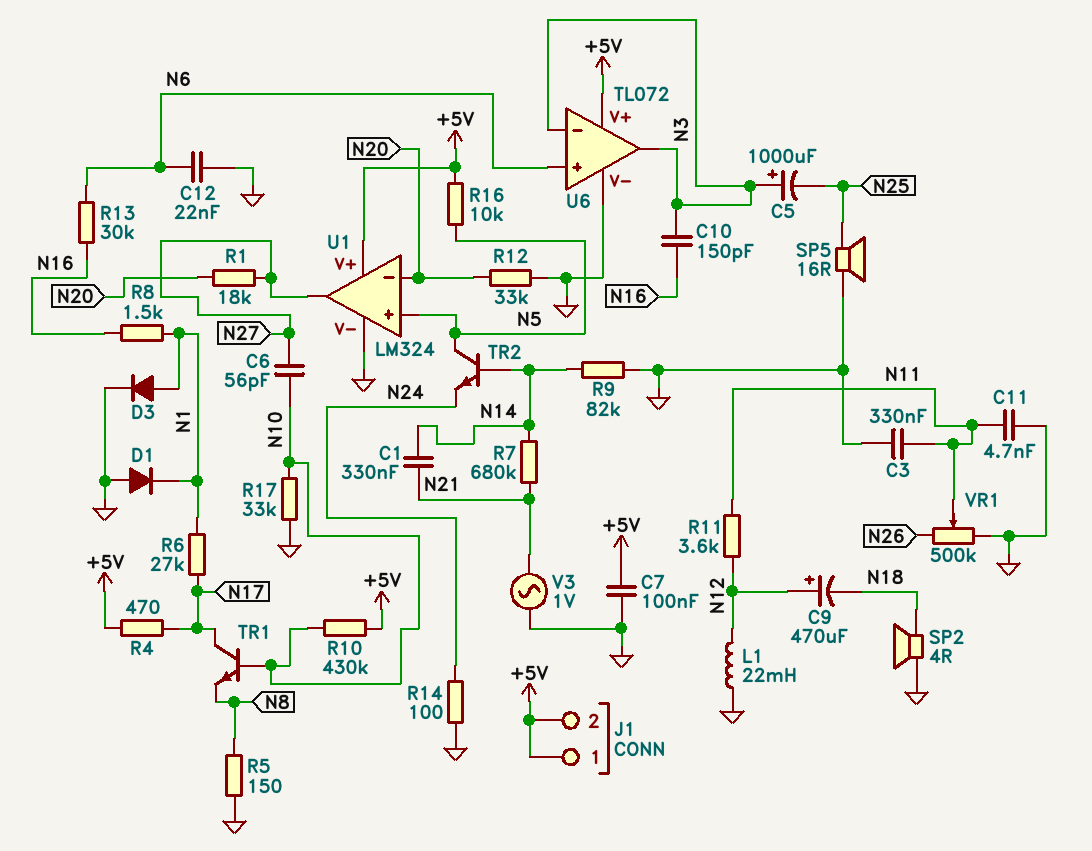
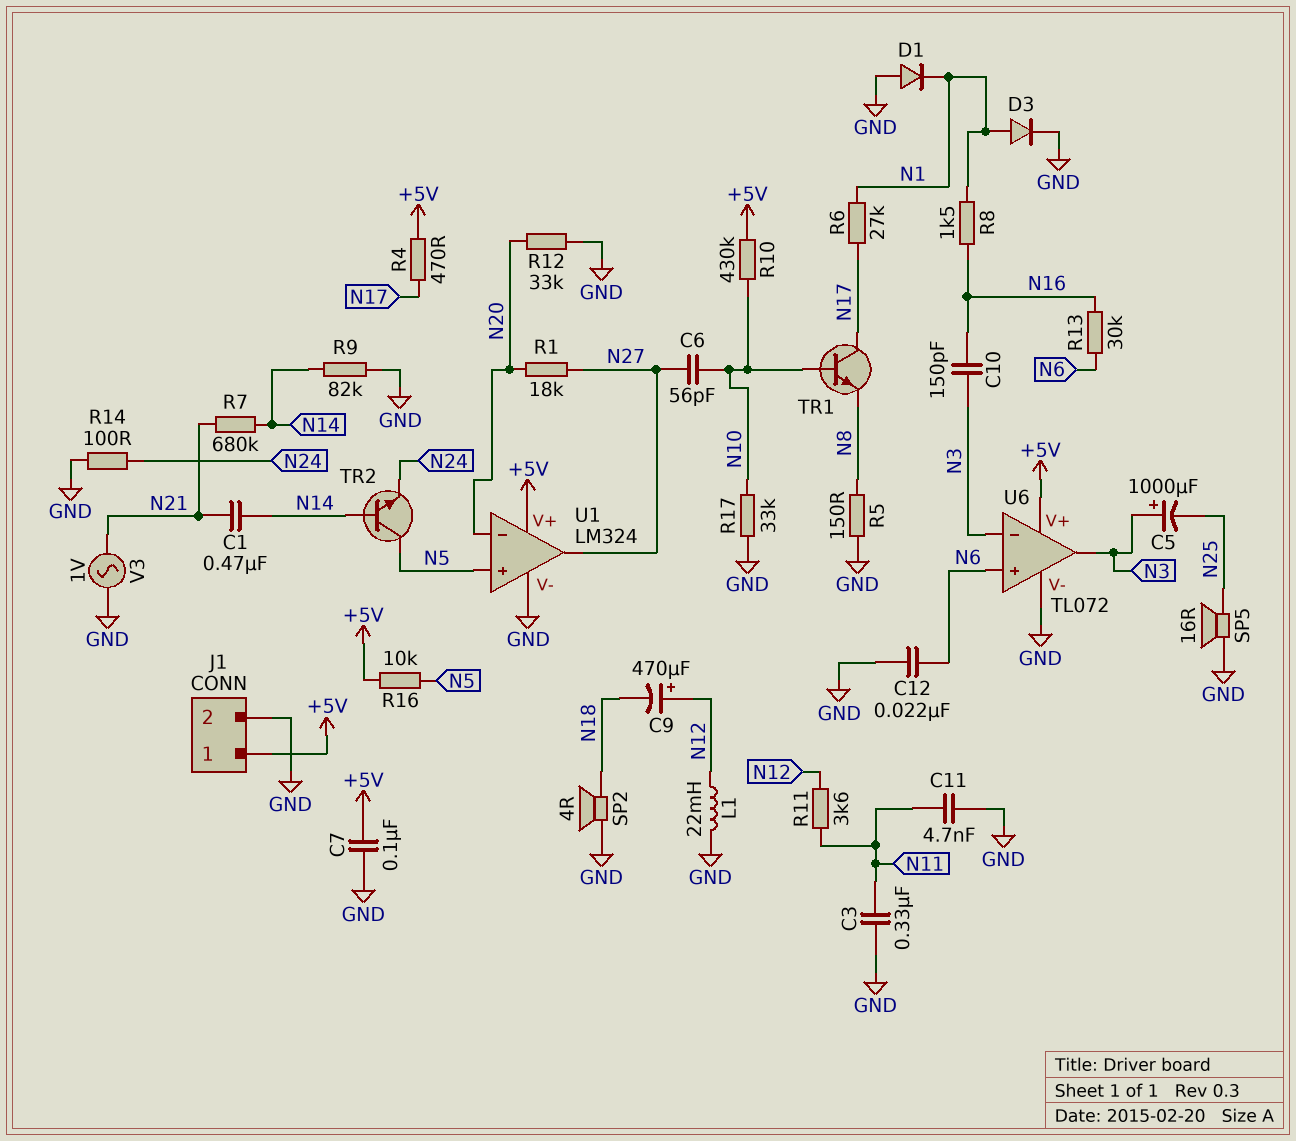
C1: 330nF (N14, N21) -> 470nF (N14, N21)
J1 pin 2: +5V -> GND
VR1: 500k (GND, N26, wiper N11) -> none

